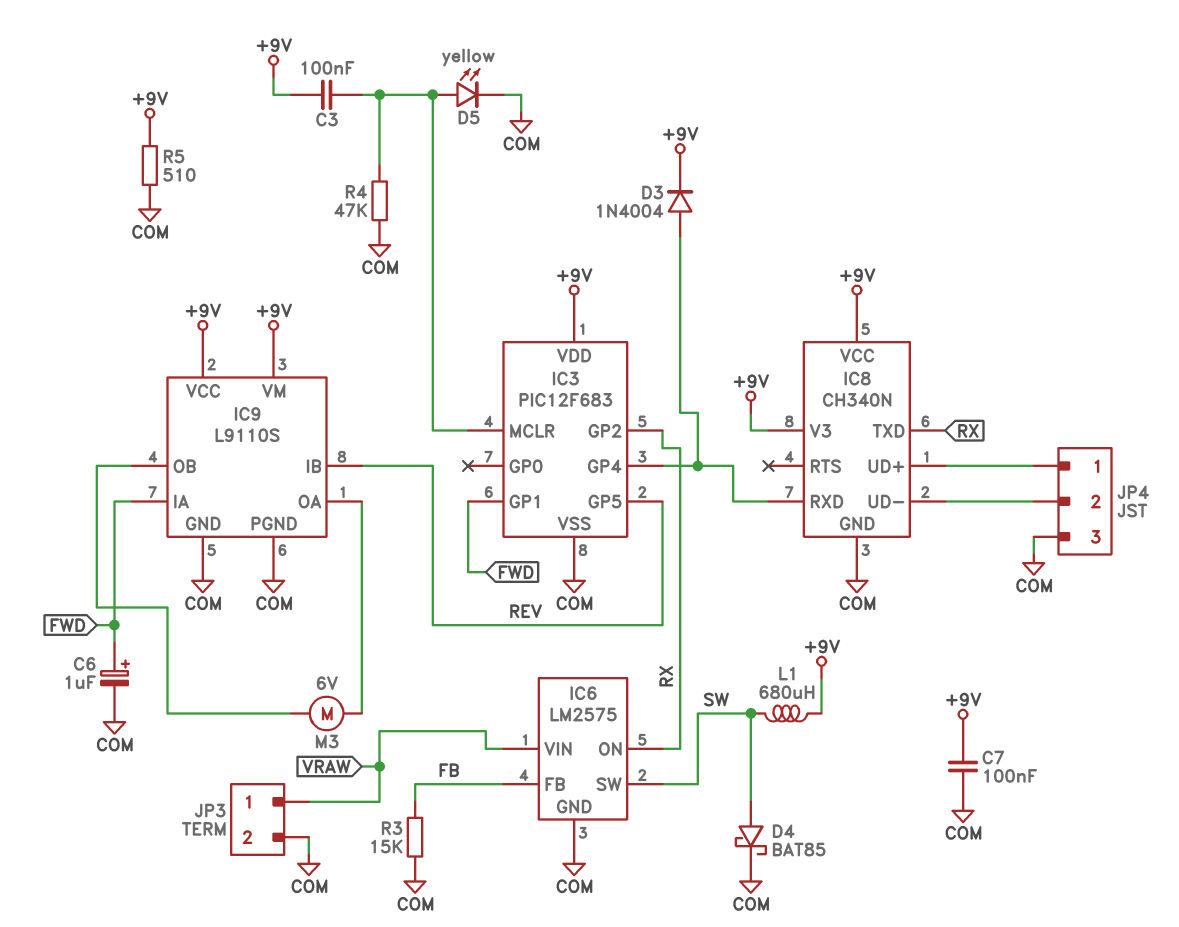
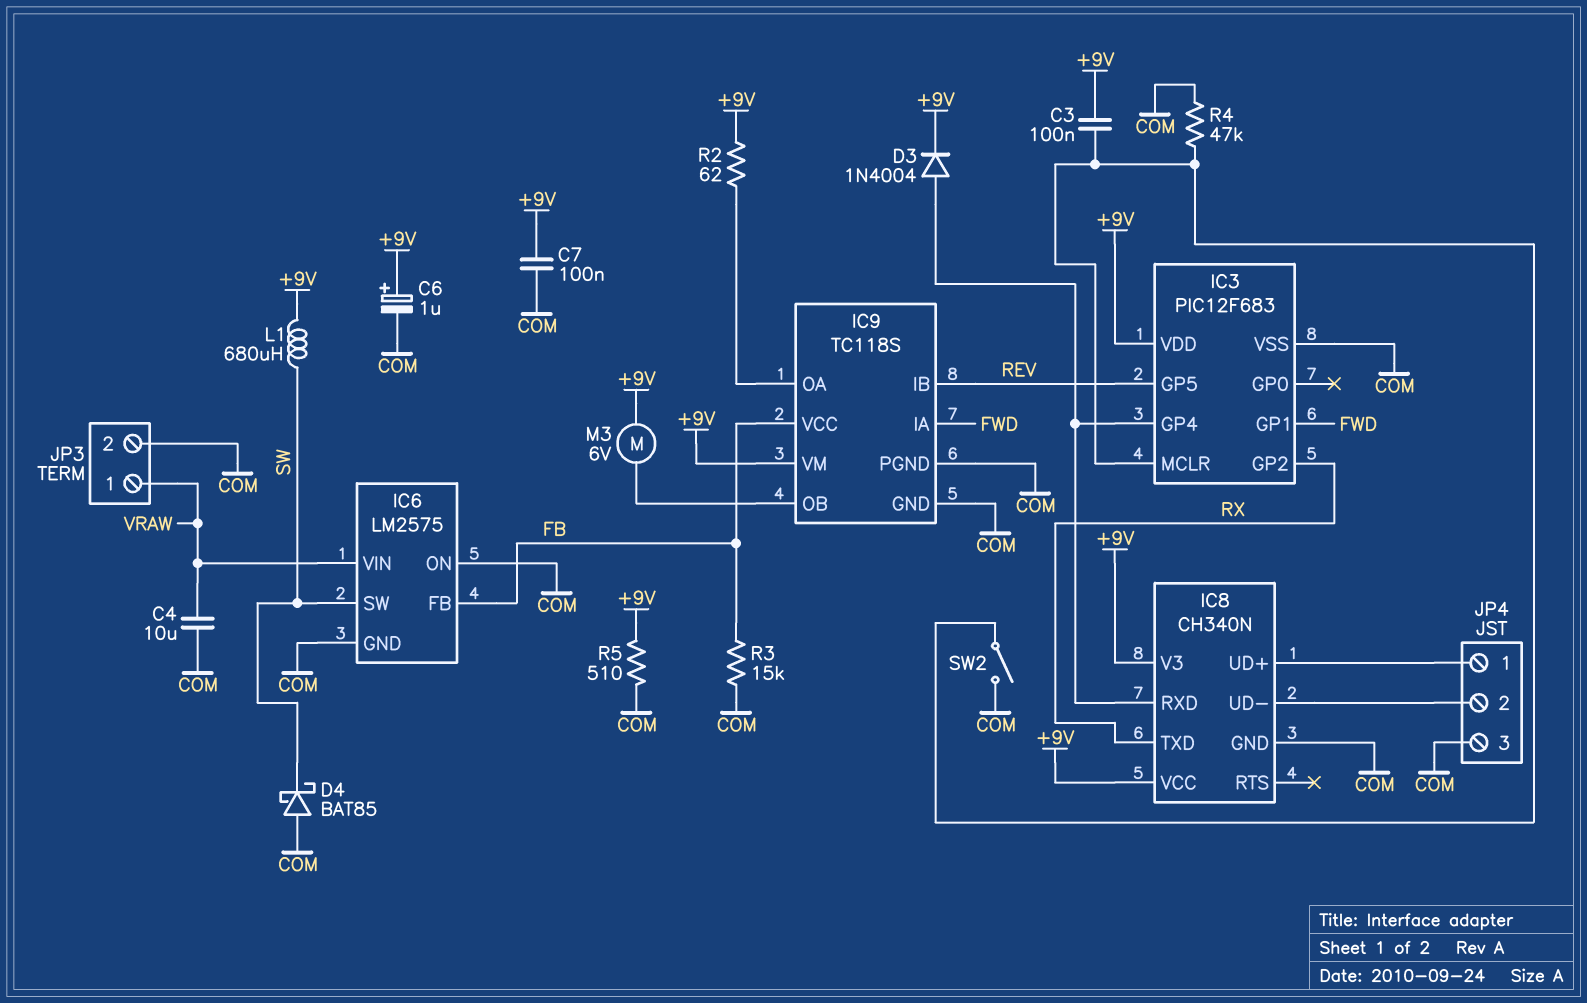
C4: none -> 10uF (COM, VRAW)
C6: 1uF (plus FWD, minus COM) -> 1uF (plus +9V, minus COM)
D4: schottky BAT85 (A SW, K COM) -> schottky BAT85 (A COM, K SW)
D5: LED yellow (A IC3/MCLR, K COM) -> none
IC6 pin ON: RX -> COM
IC9: L9110S -> TC118S
IC9 pin VCC: +9V -> FB
M3: motor 6V (IC9/OA, IC9/OB) -> motor 6V (+9V, IC9/OB)
R2: none -> 62 (+9V, IC9/OA)
SW2: none -> switch (COM, IC3/MCLR)

